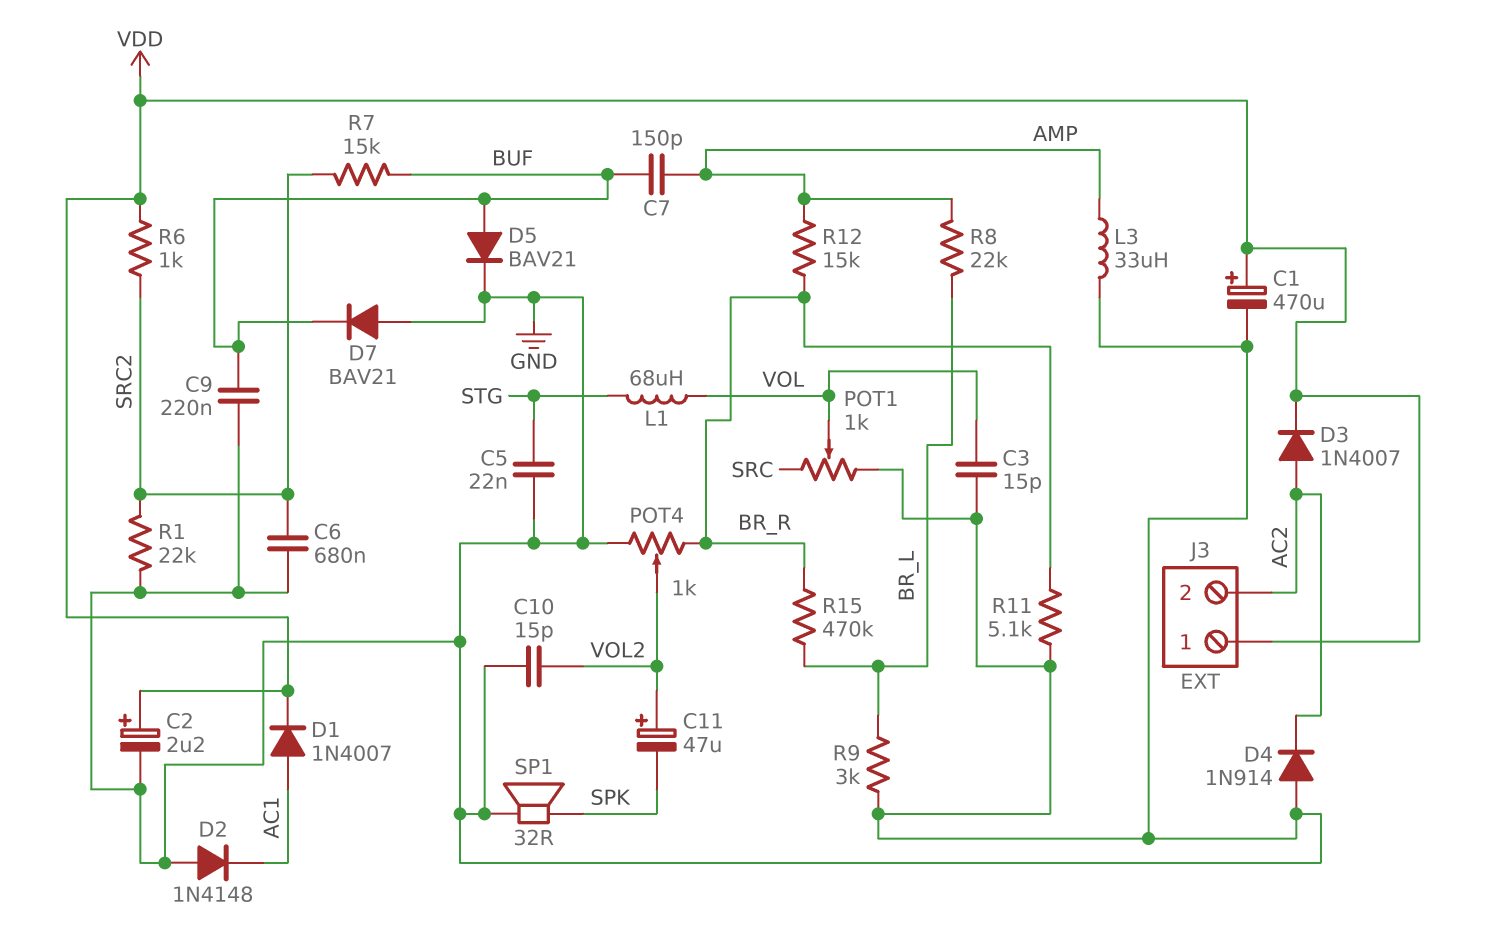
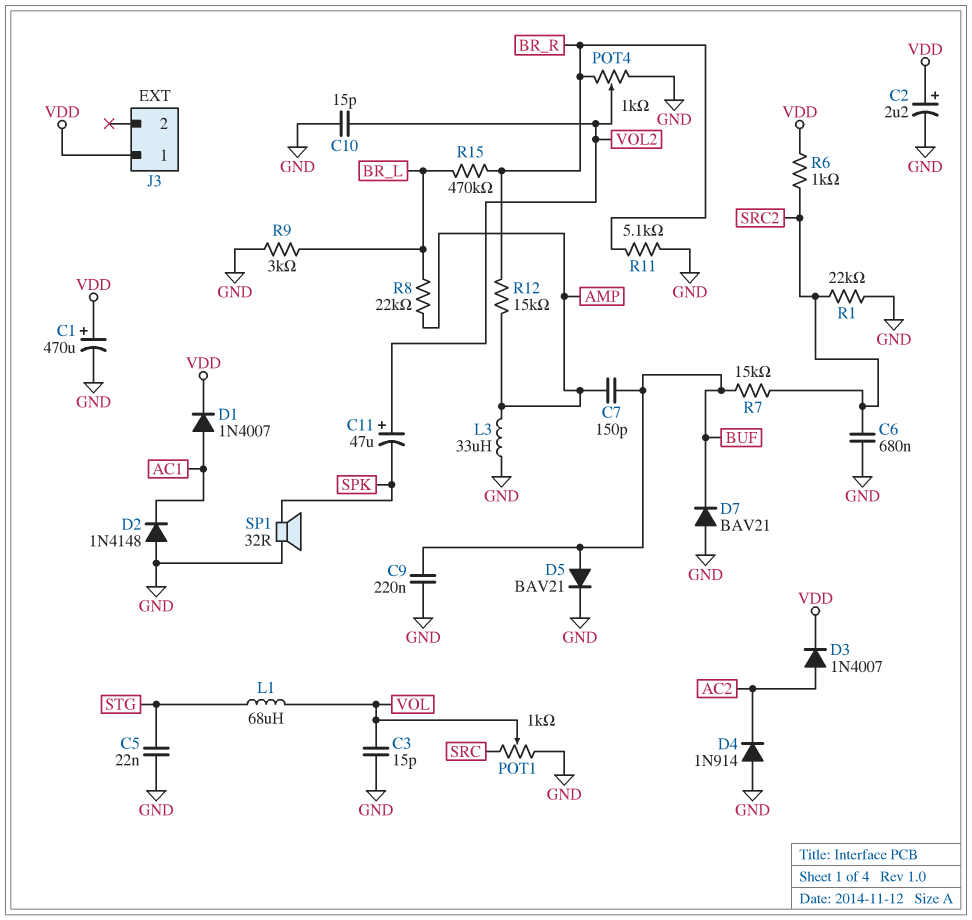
J3 pin 2: AC2 -> none

